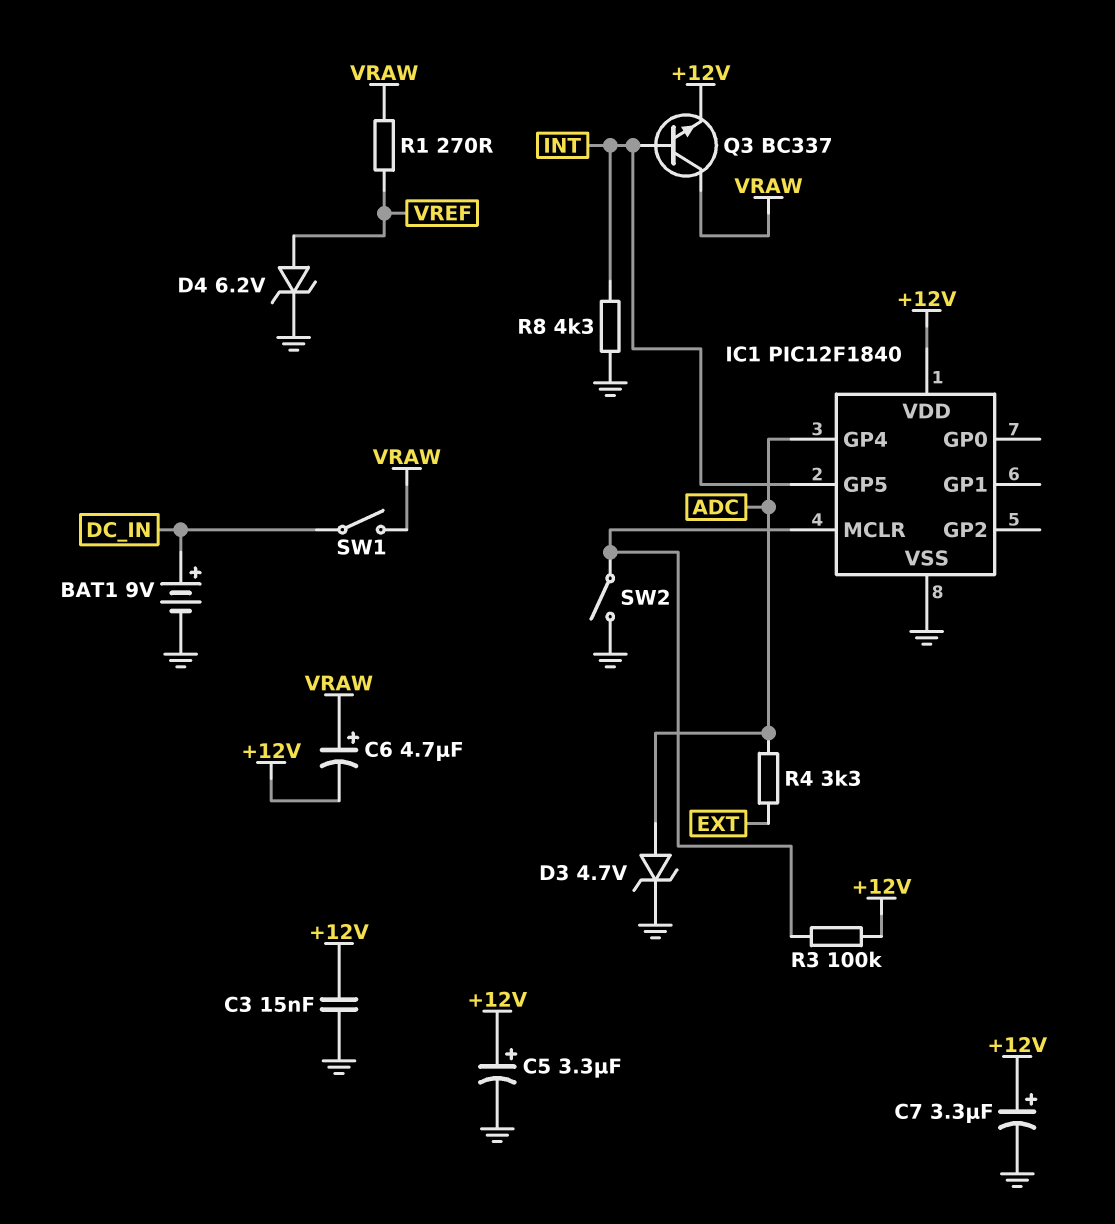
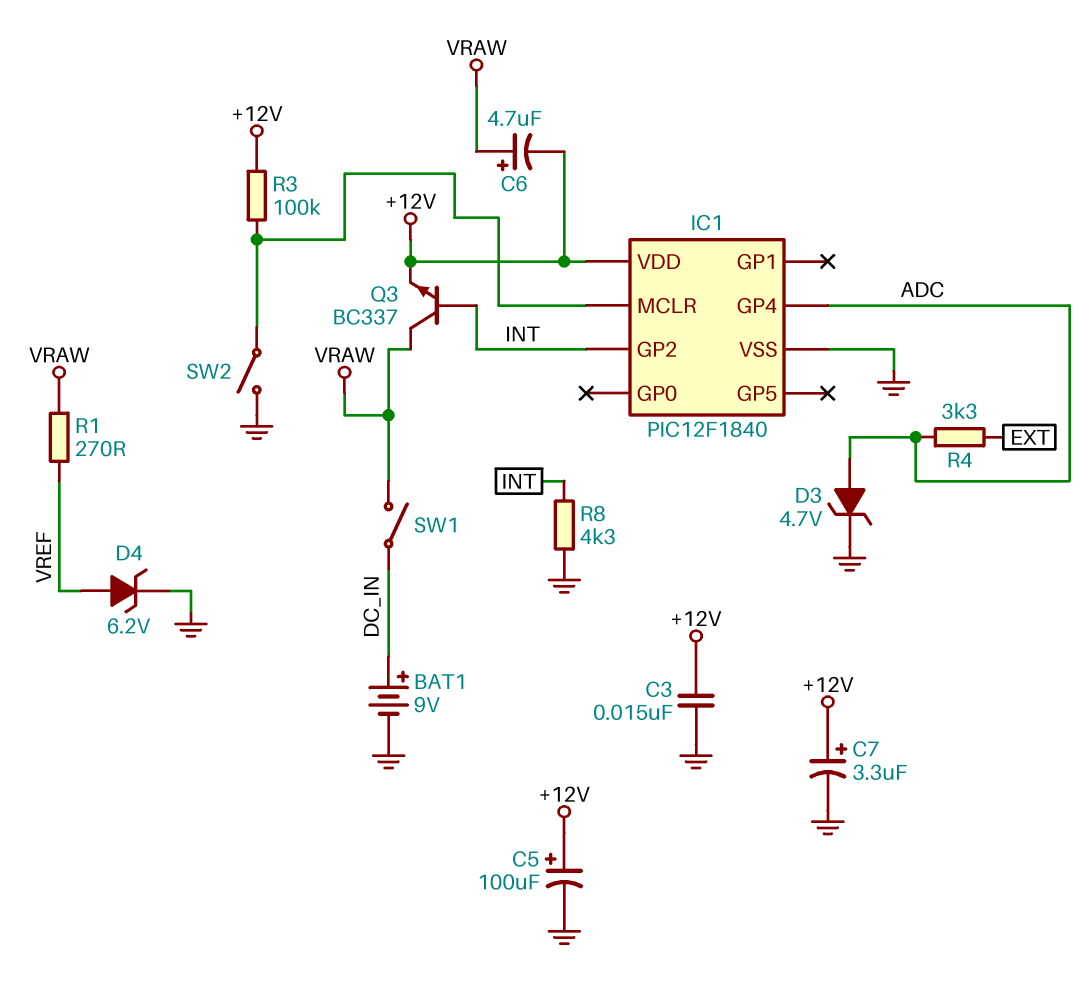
C5: 3.3uF (plus +12V, minus GND) -> 100uF (plus +12V, minus GND)
IC1 pin GP2: none -> INT
IC1 pin GP5: INT -> none

